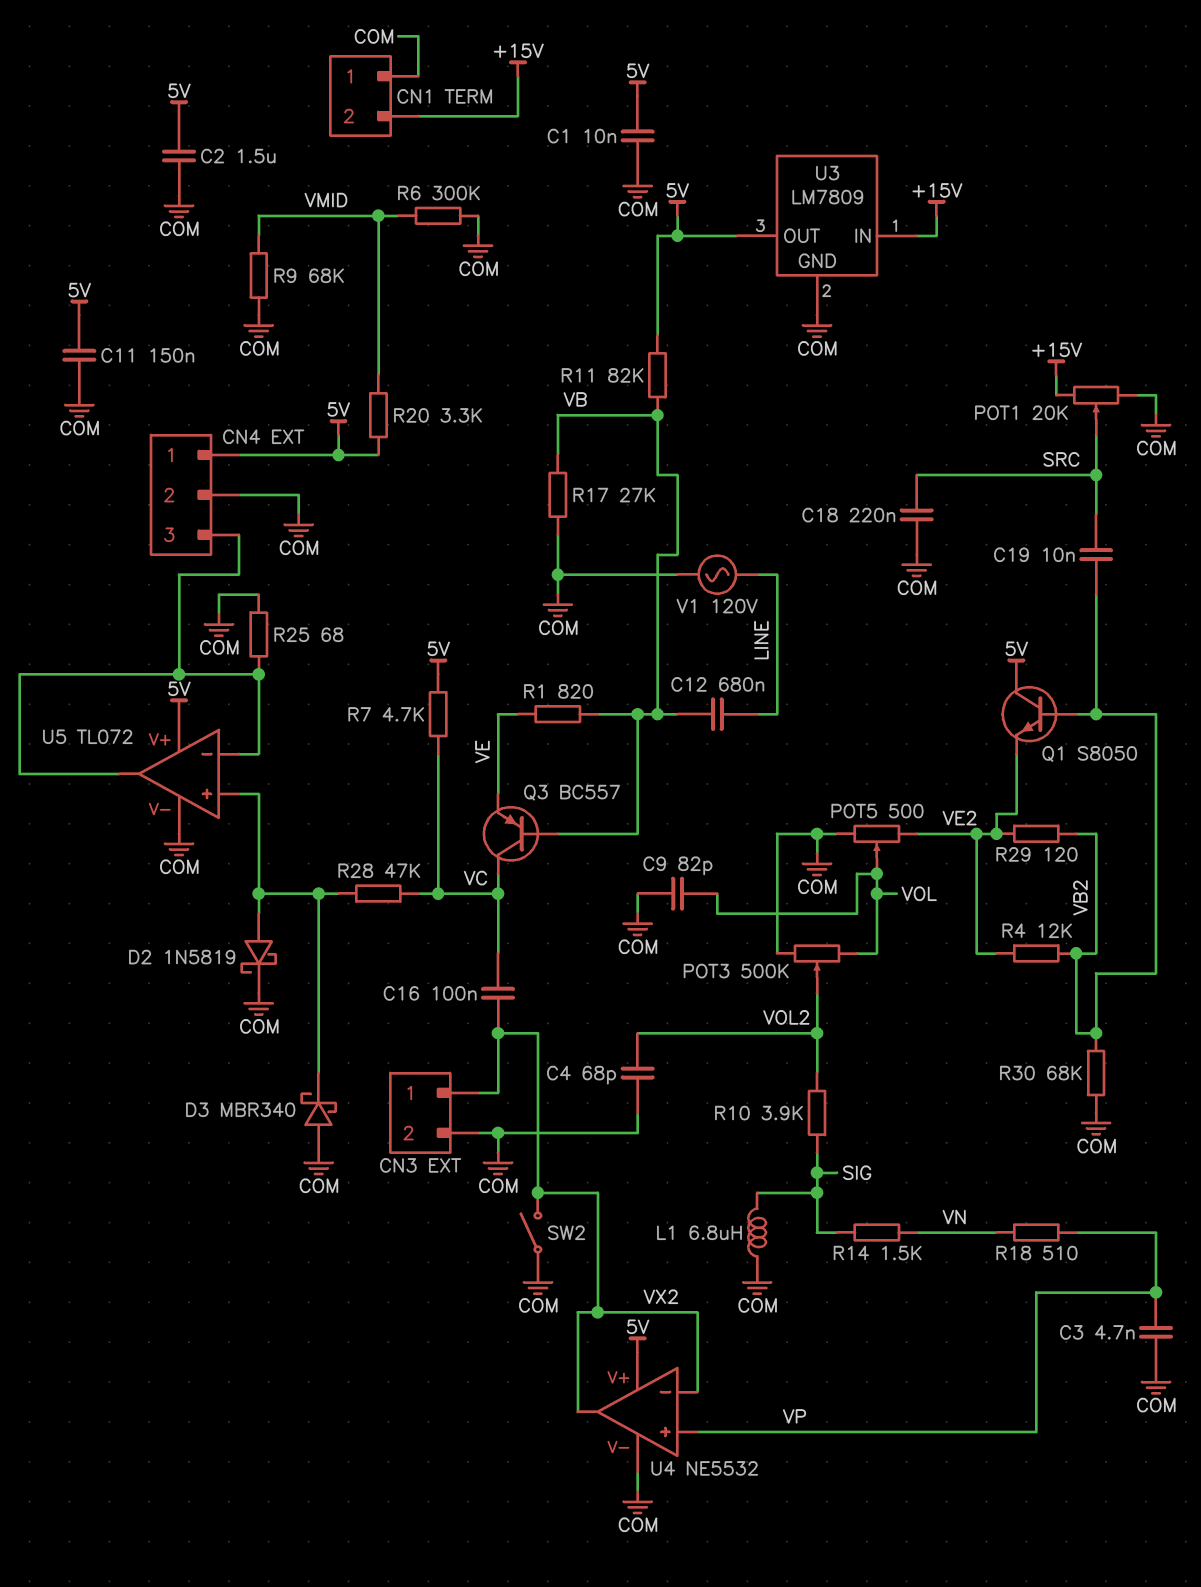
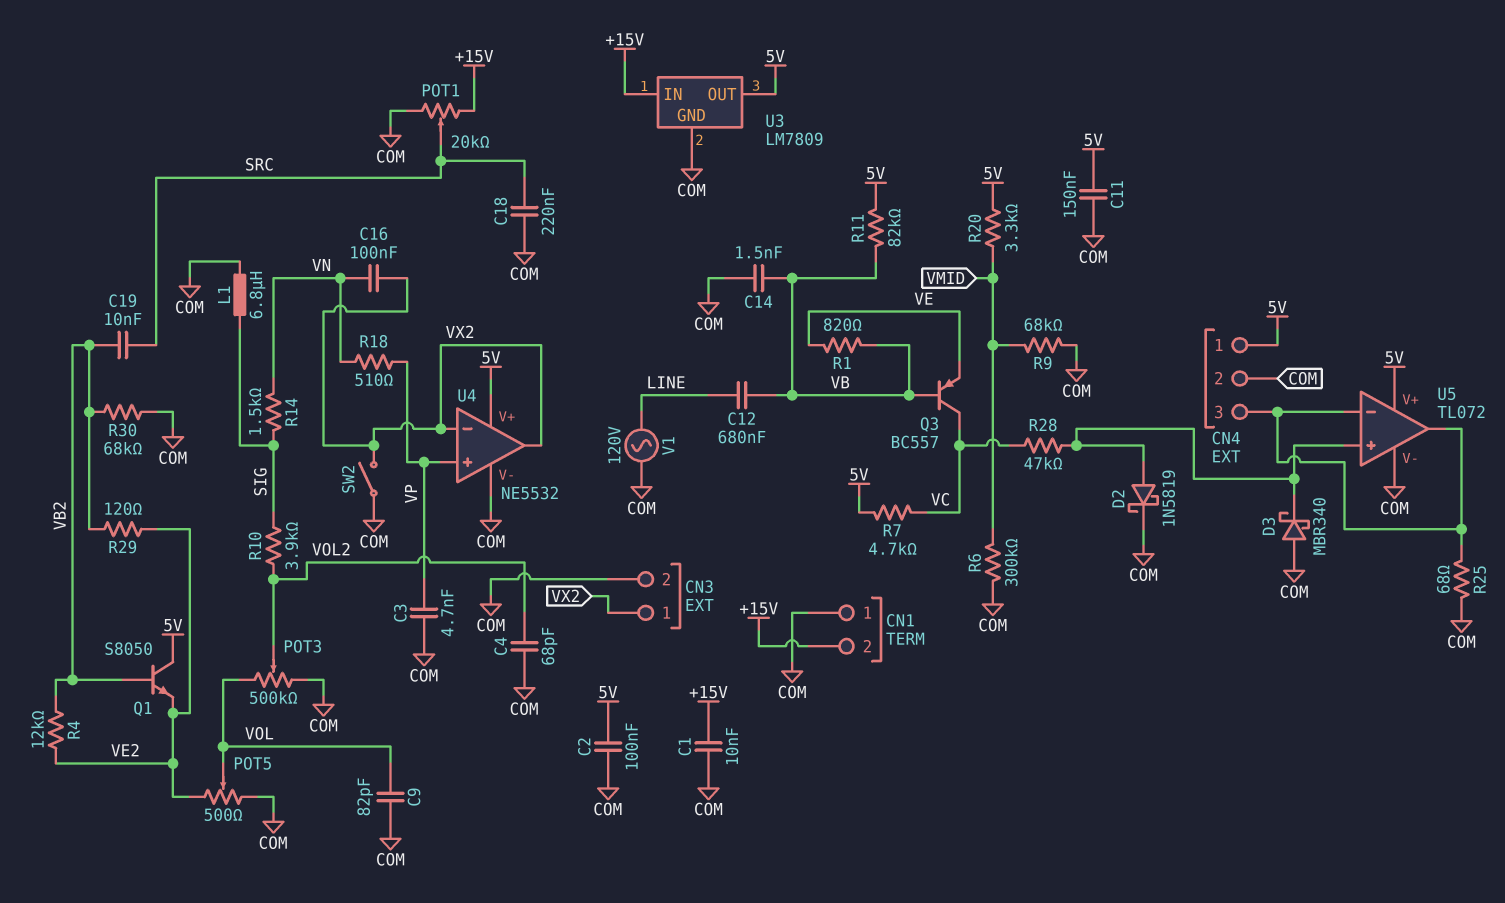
C1: 10nF (5V, COM) -> 10nF (+15V, COM)
C2: 1.5uF (5V, COM) -> 100nF (5V, COM)
C14: none -> 1.5nF (COM, VB)
C16: 100nF (VC, VX2) -> 100nF (VN, VX2)
R17: 27k (COM, VB) -> none

